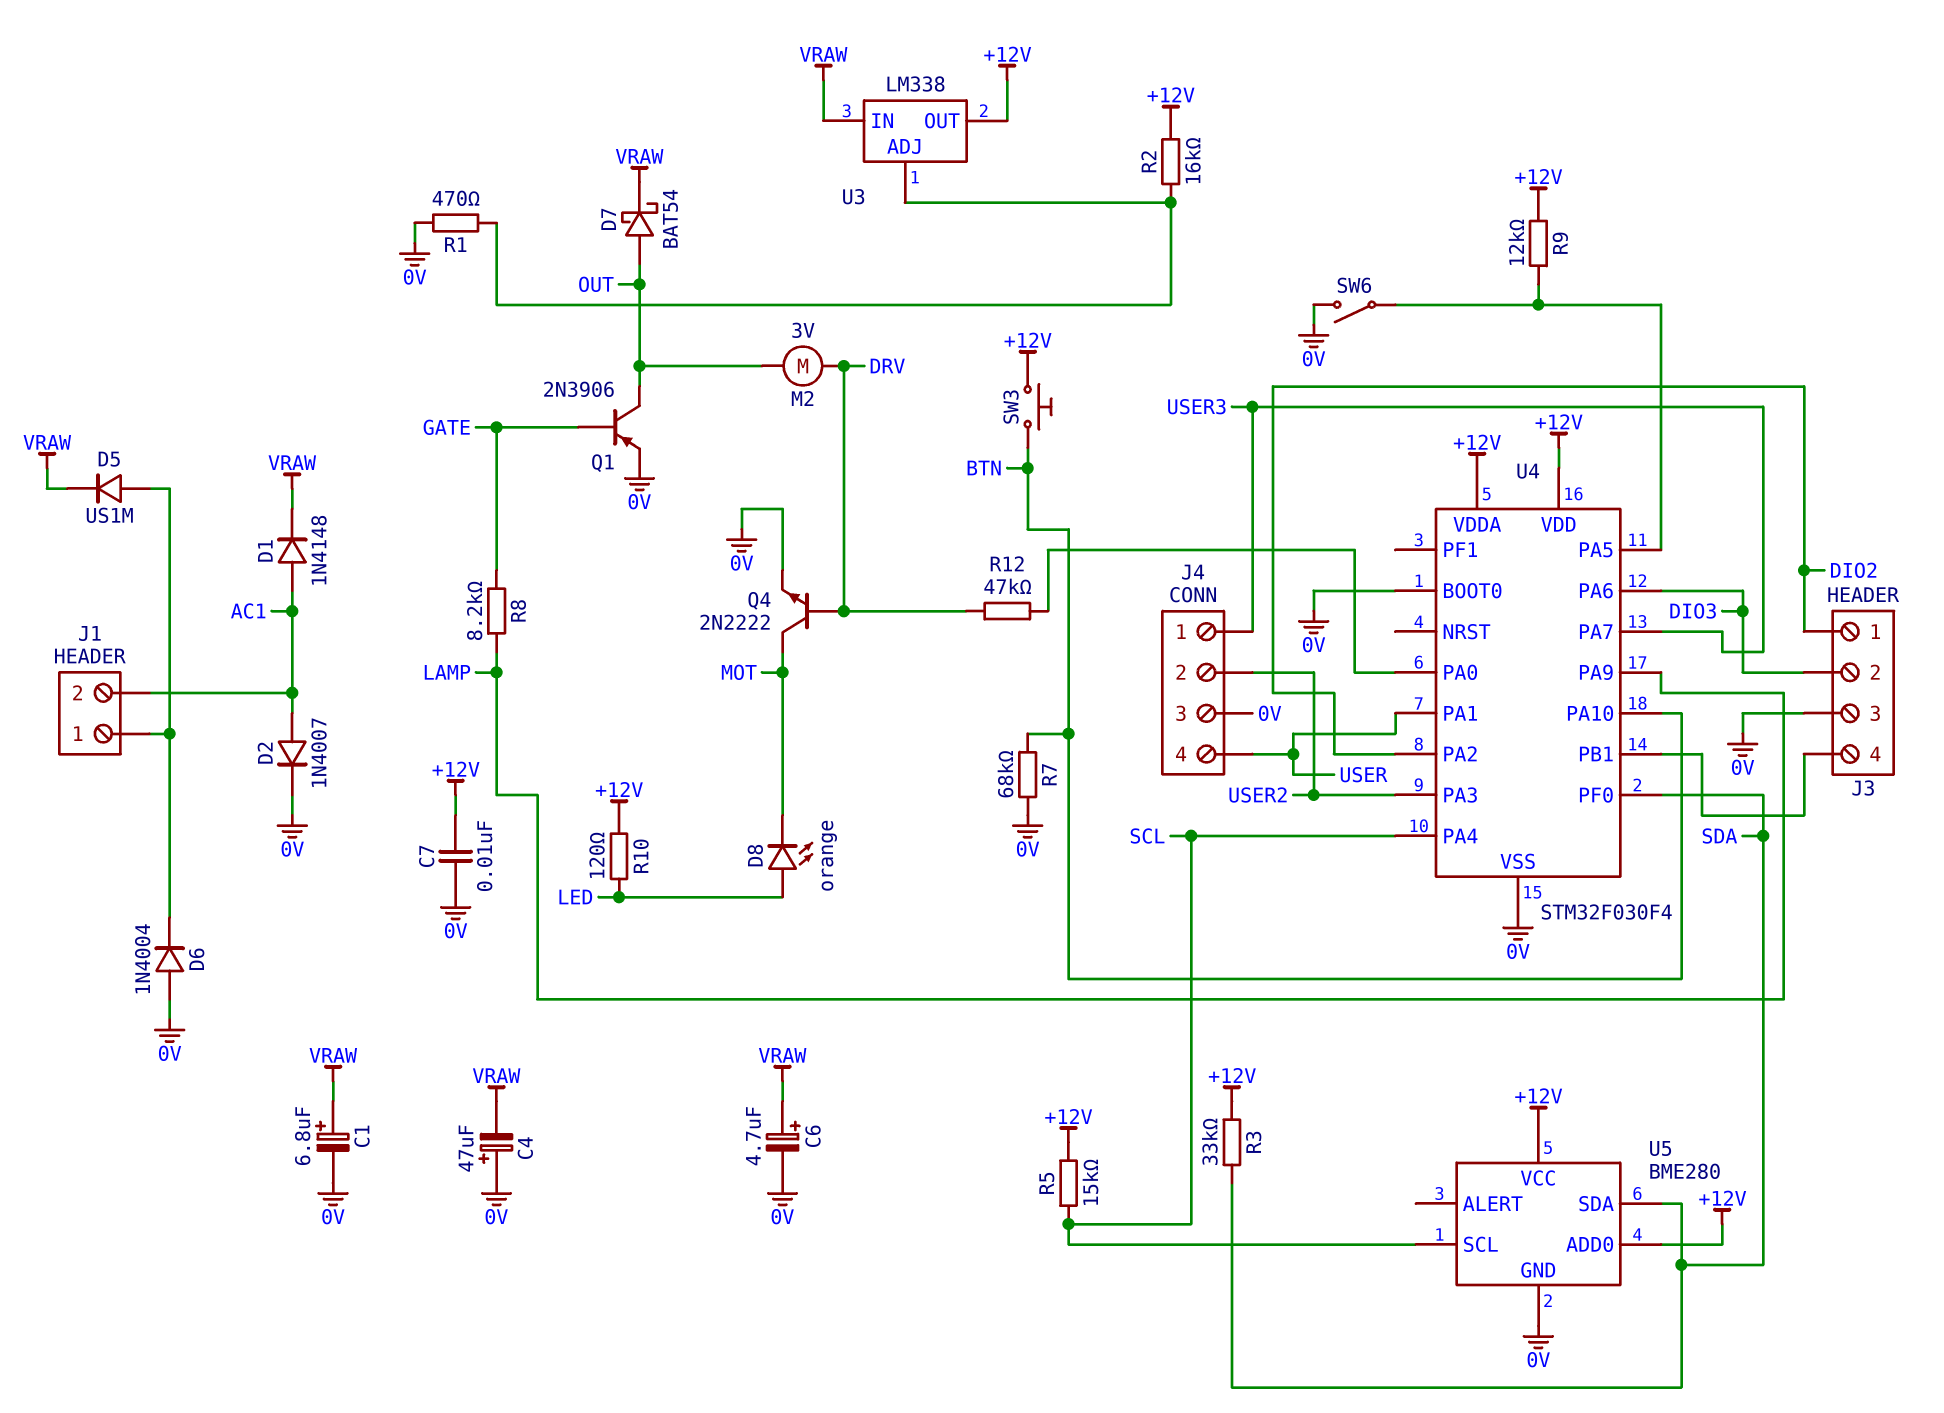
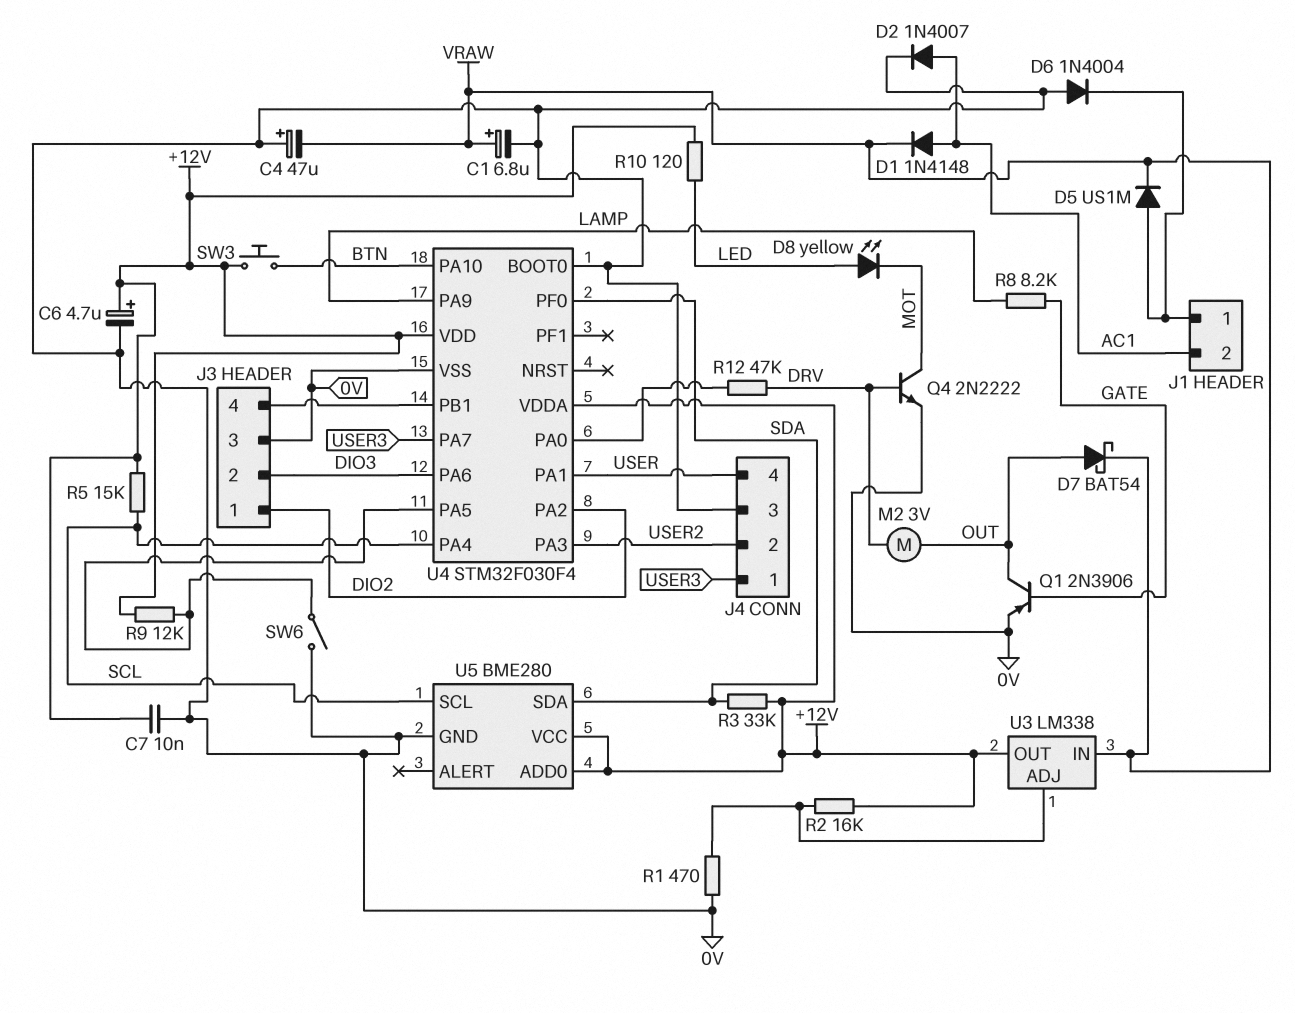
C6: 4.7uF (plus VRAW, minus 0V) -> 4.7uF (plus +12V, minus 0V)
D8: LED orange (A LED, K MOT) -> LED yellow (A LED, K MOT)
R7: 68k (0V, BTN) -> none

